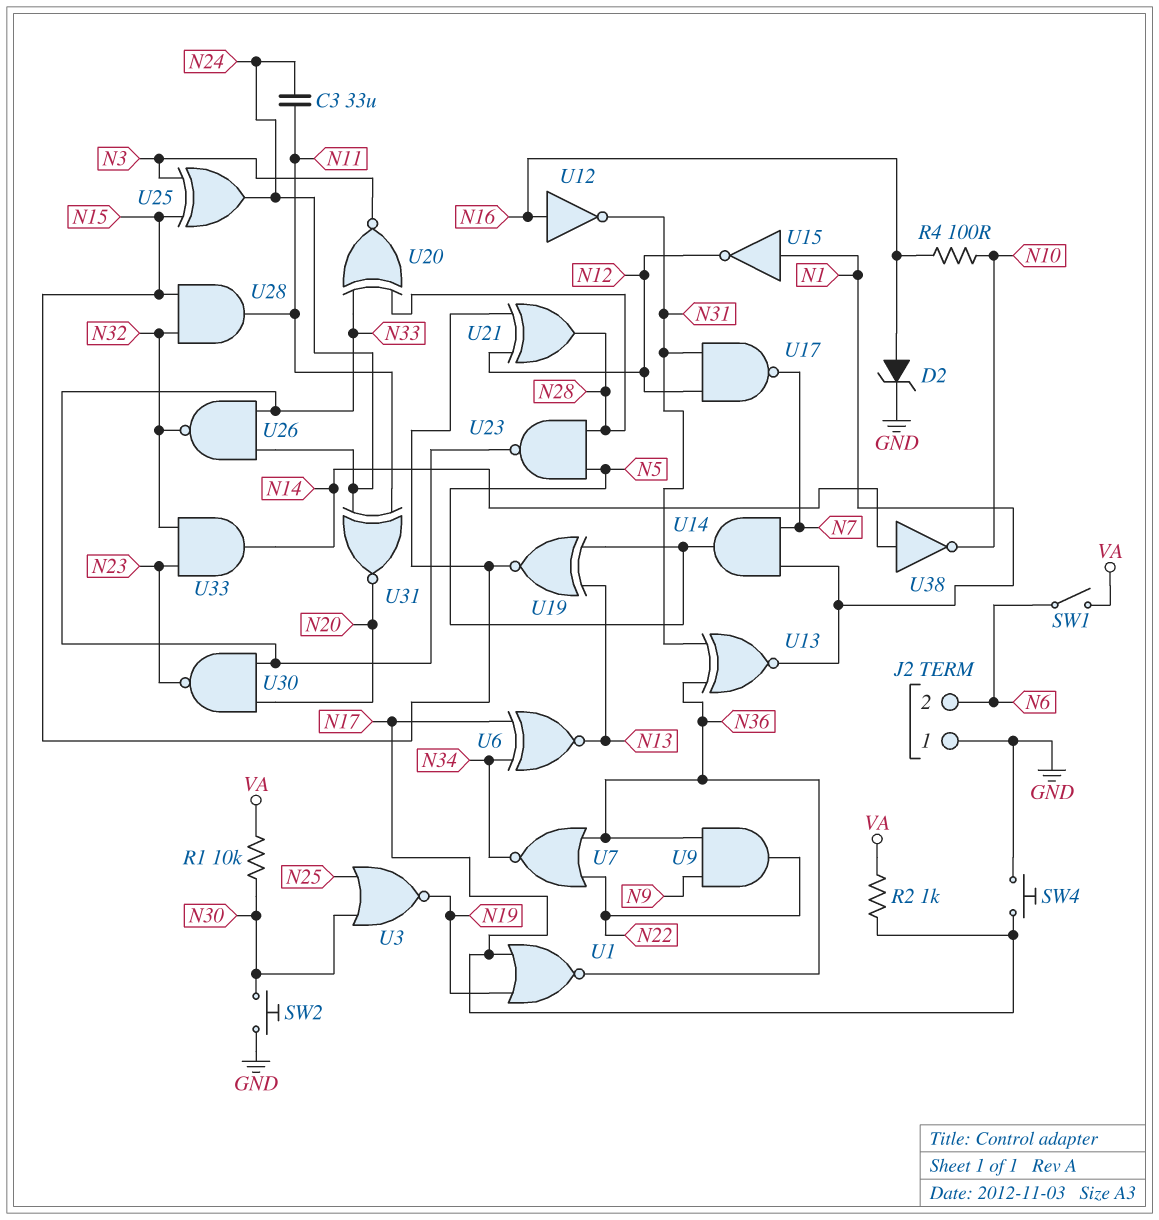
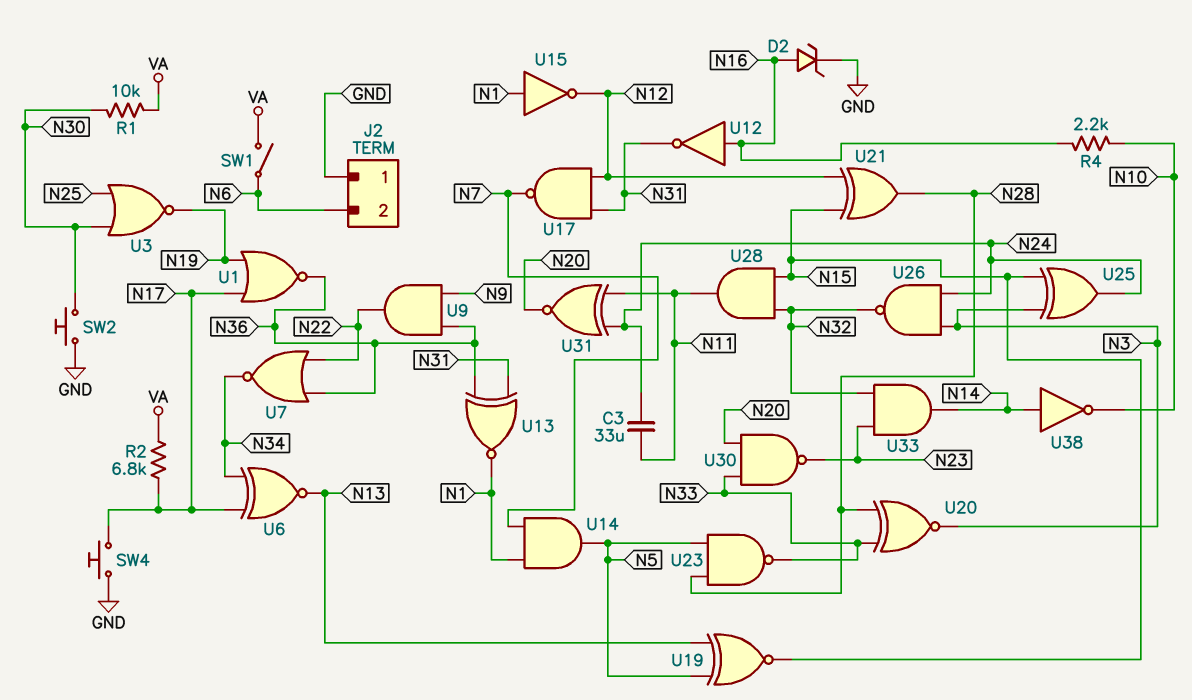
R2: 1k (N17, VA) -> 6.8k (N17, VA)
R4: 100 (N10, N16) -> 2.2k (N10, N16)
U26: NAND (in N24, in N33, out N32) -> NAND (in N3, in N24, out N32)

